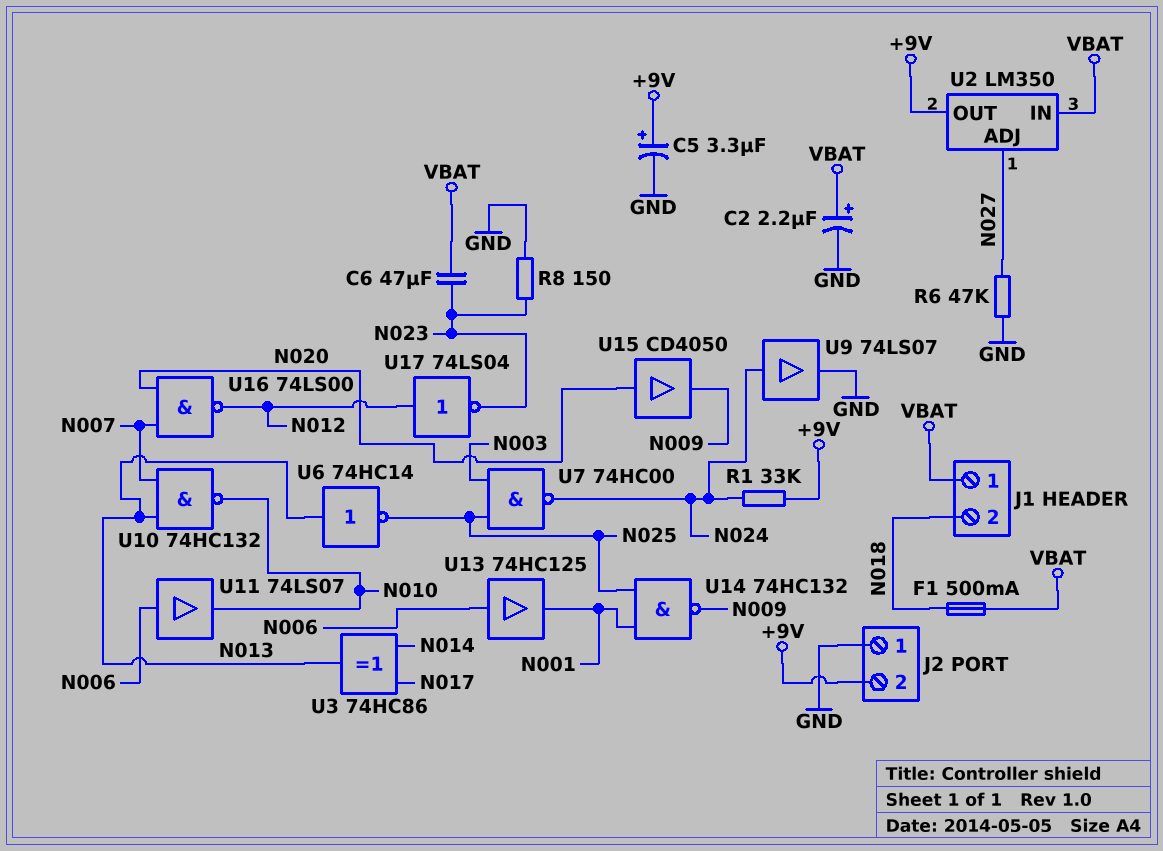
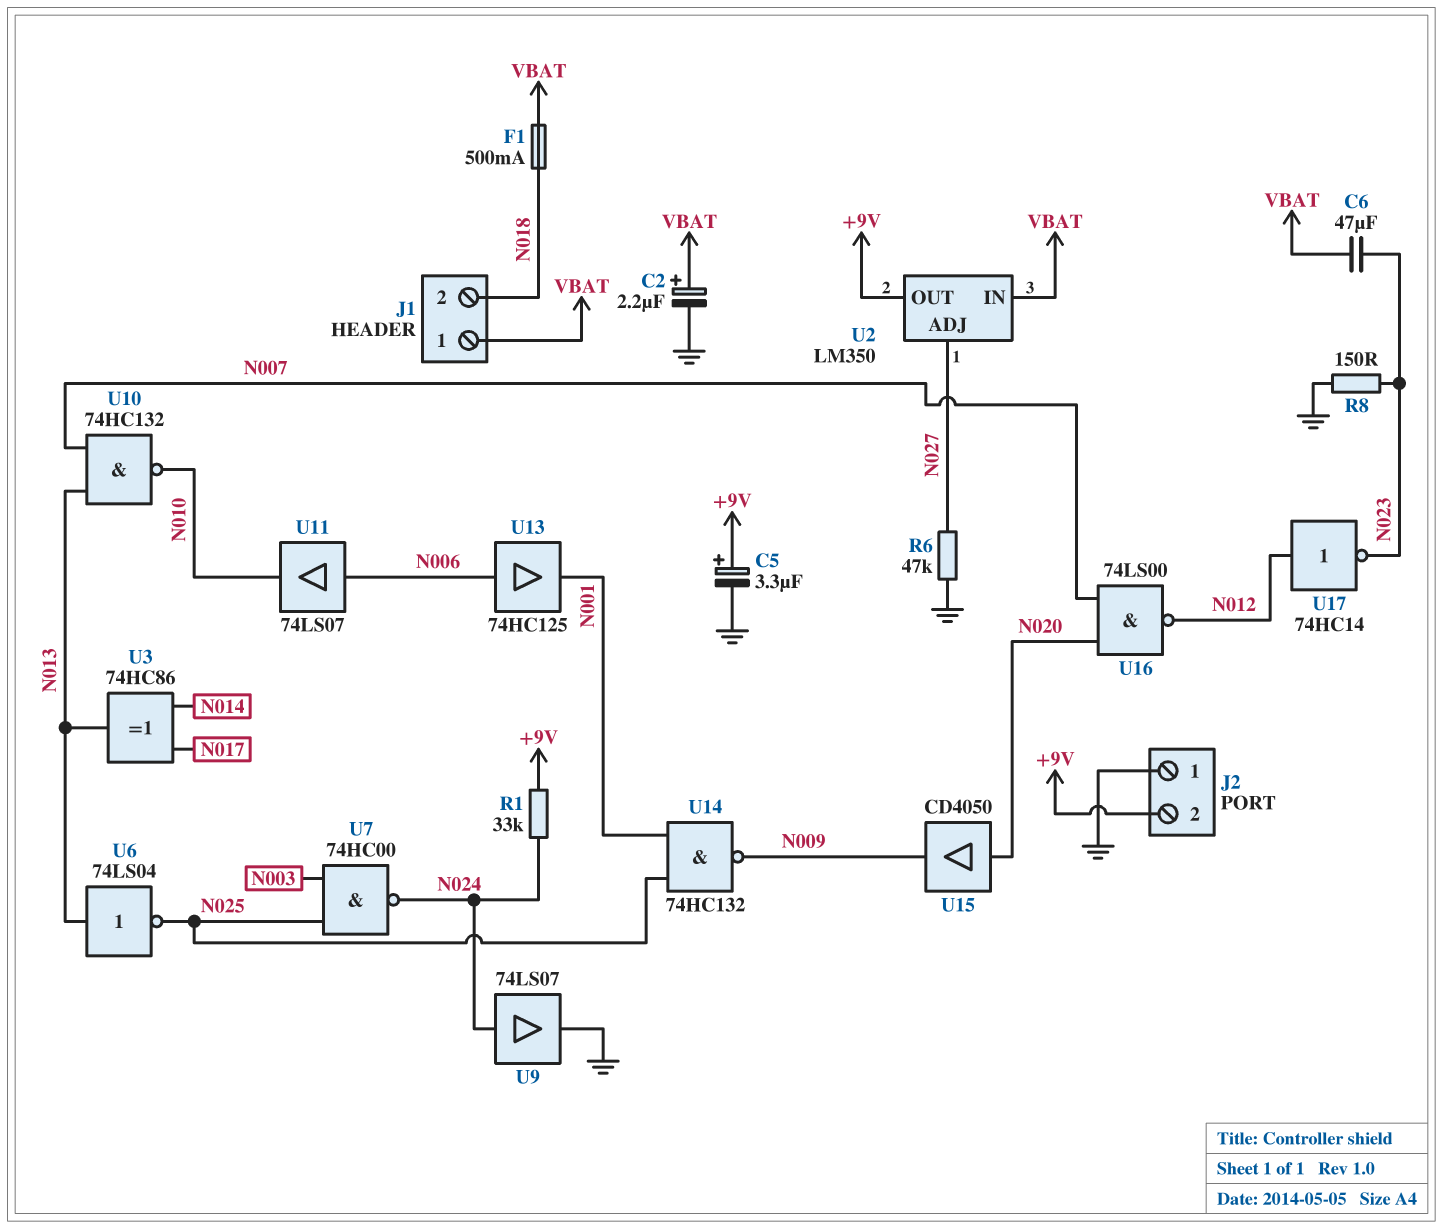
U6: NOT 74HC14 (in N013, out N025) -> NOT 74LS04 (in N013, out N025)
U17: NOT 74LS04 (in N012, out N023) -> NOT 74HC14 (in N012, out N023)

